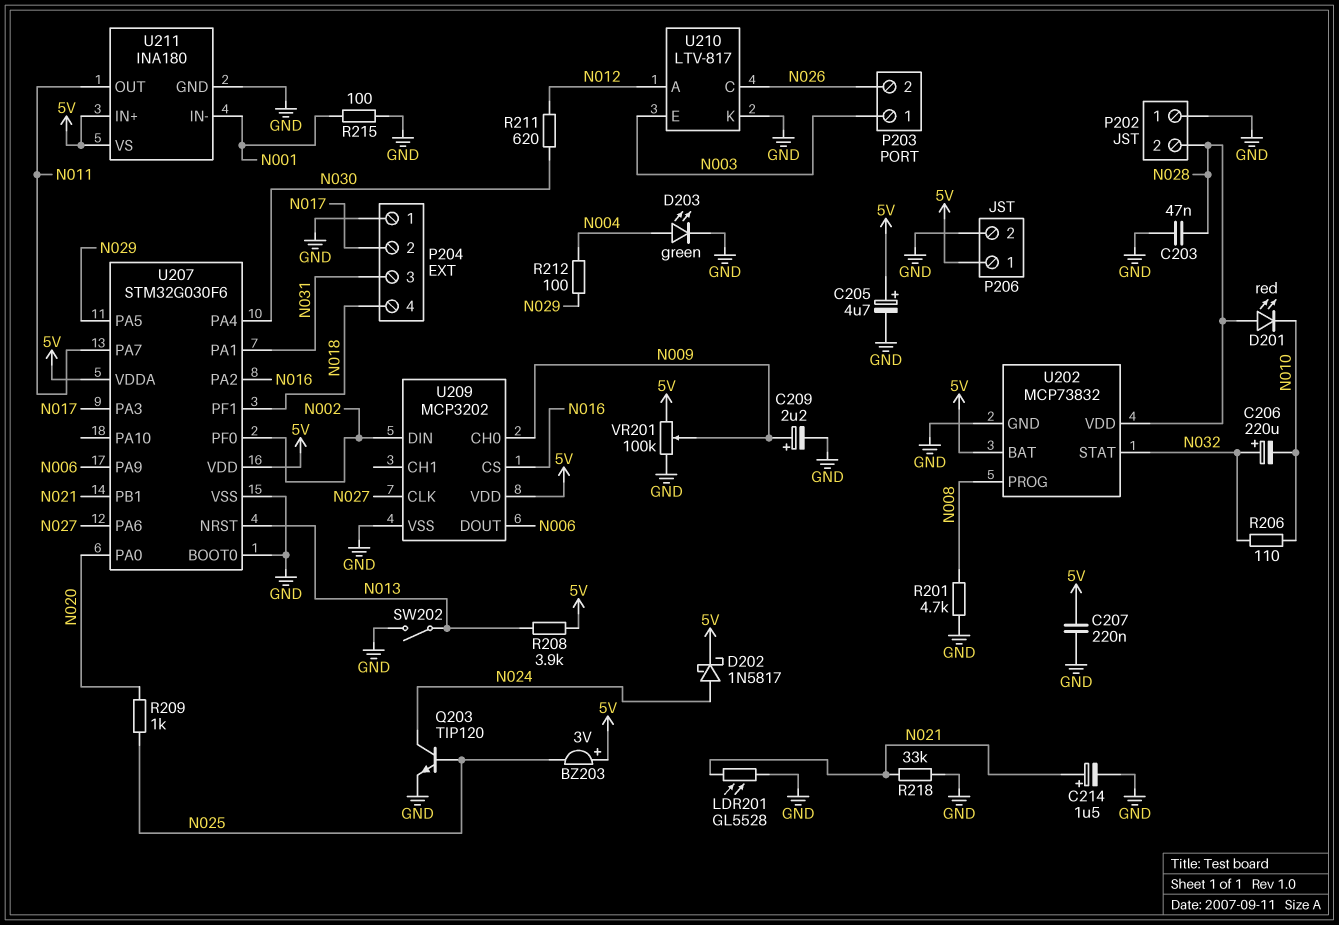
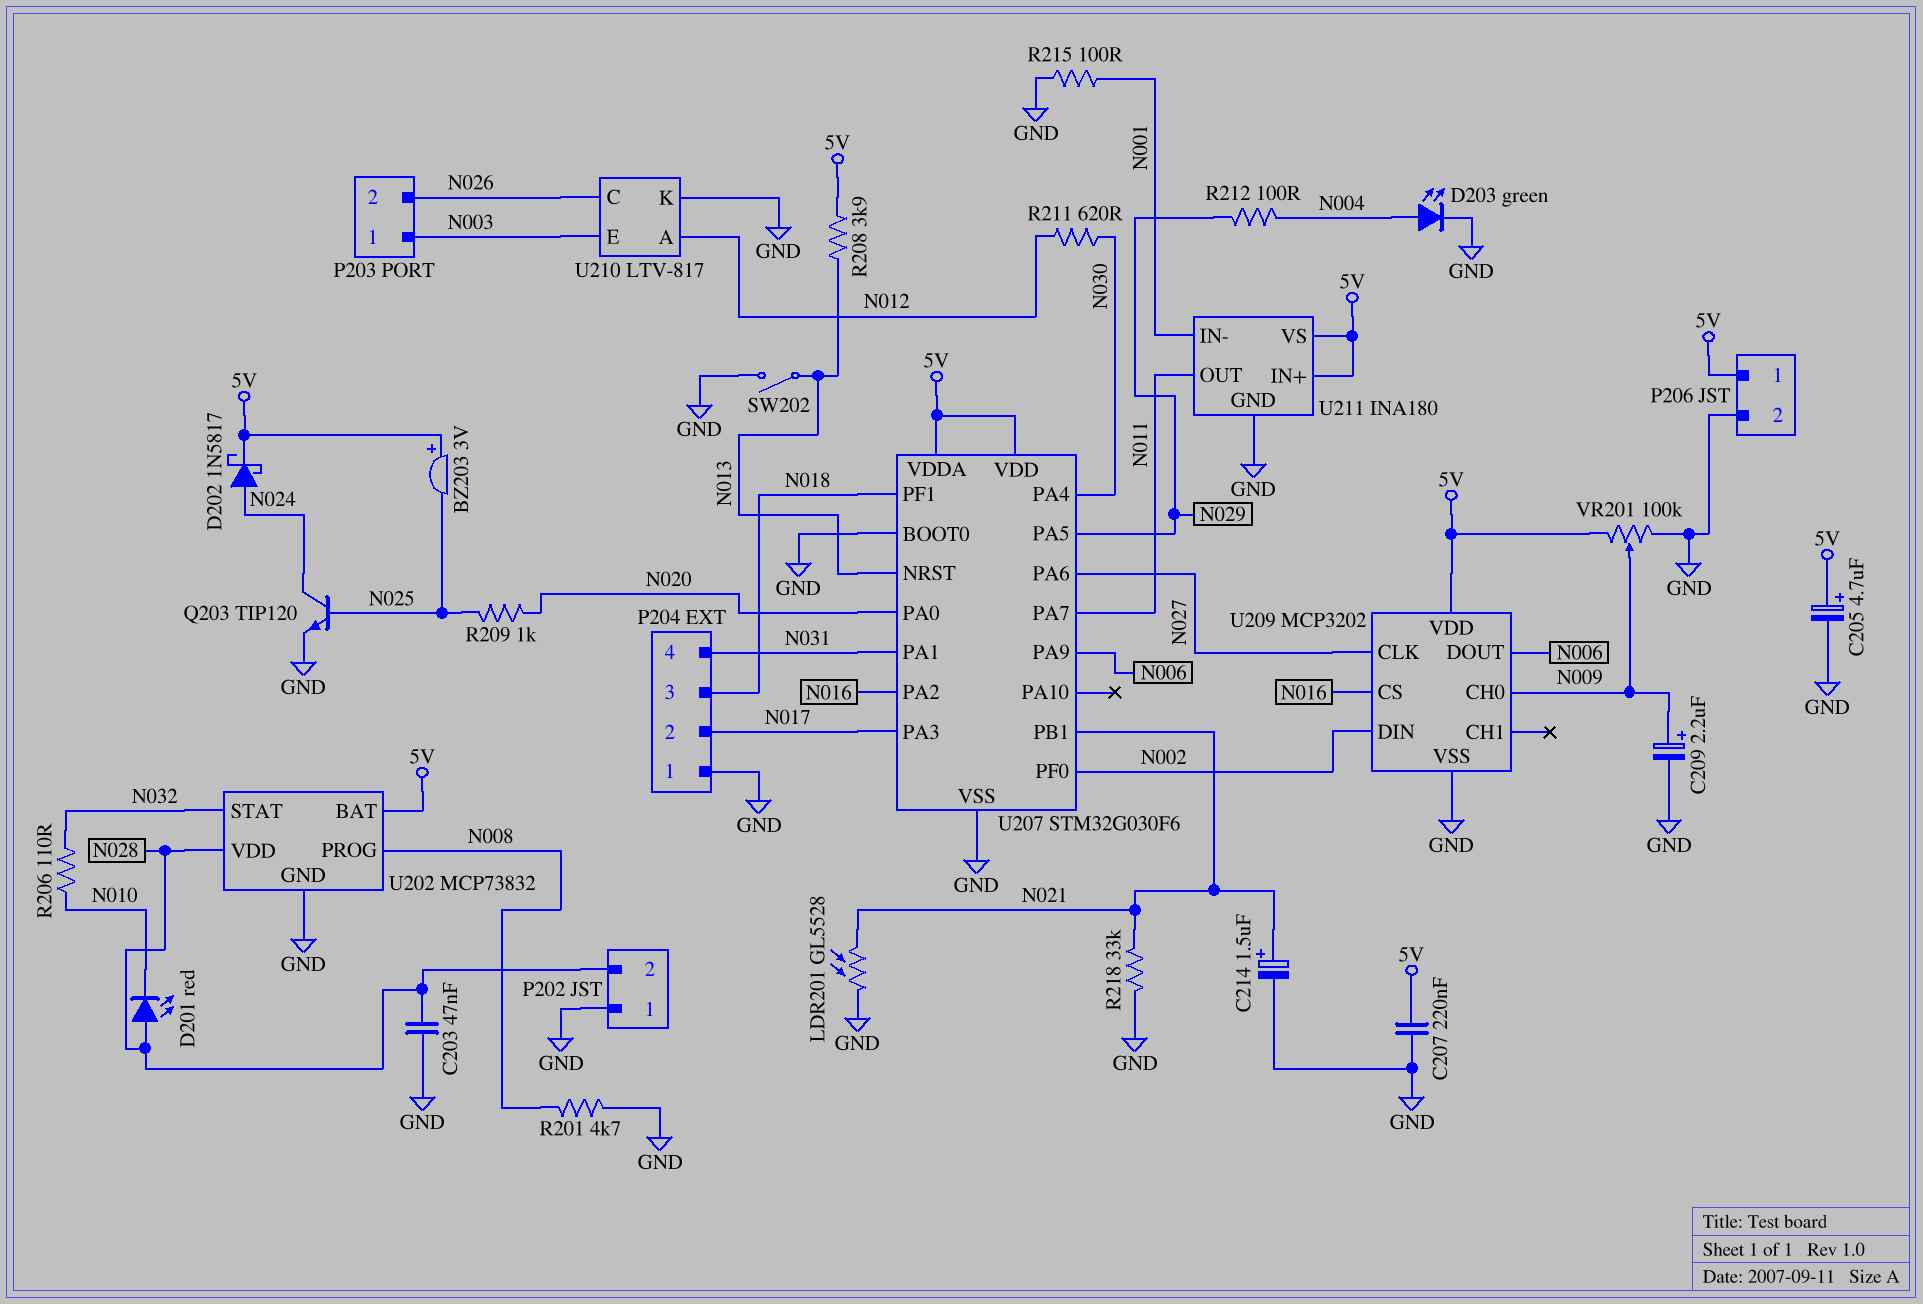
C206: 220uF (plus N032, minus N010) -> none
P204 pin 3: N031 -> N018
P204 pin 4: N018 -> N031

